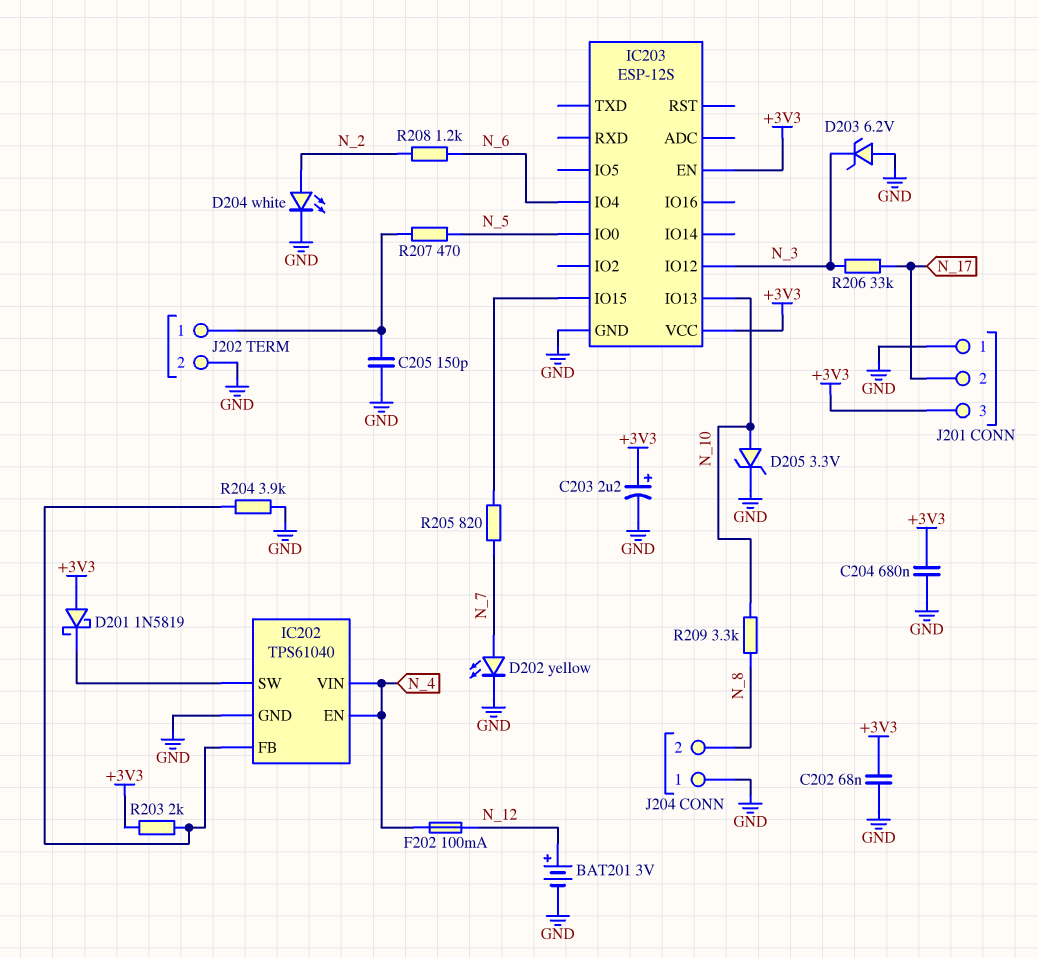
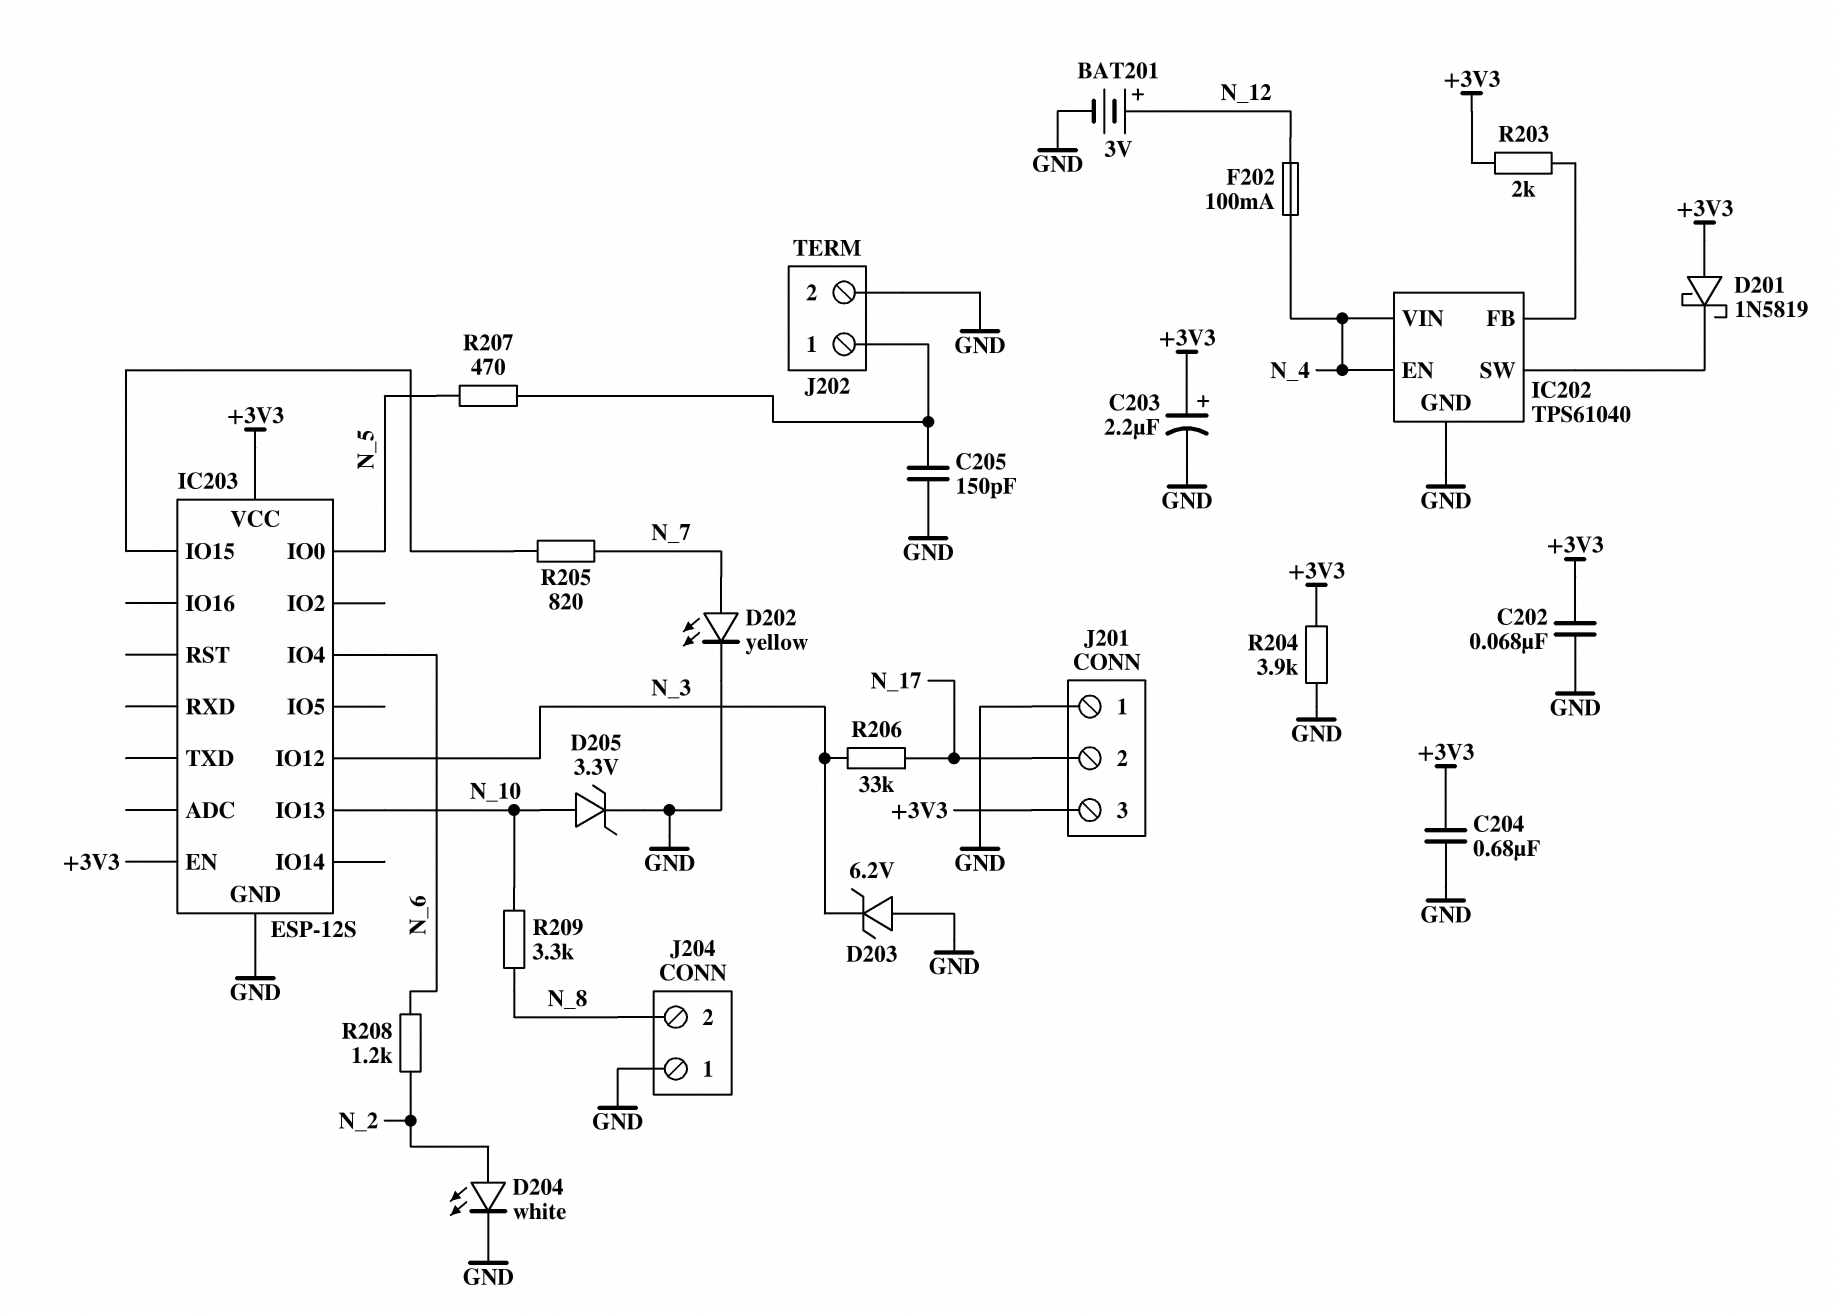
R204: 3.9k (GND, IC202/FB) -> 3.9k (+3V3, GND)

